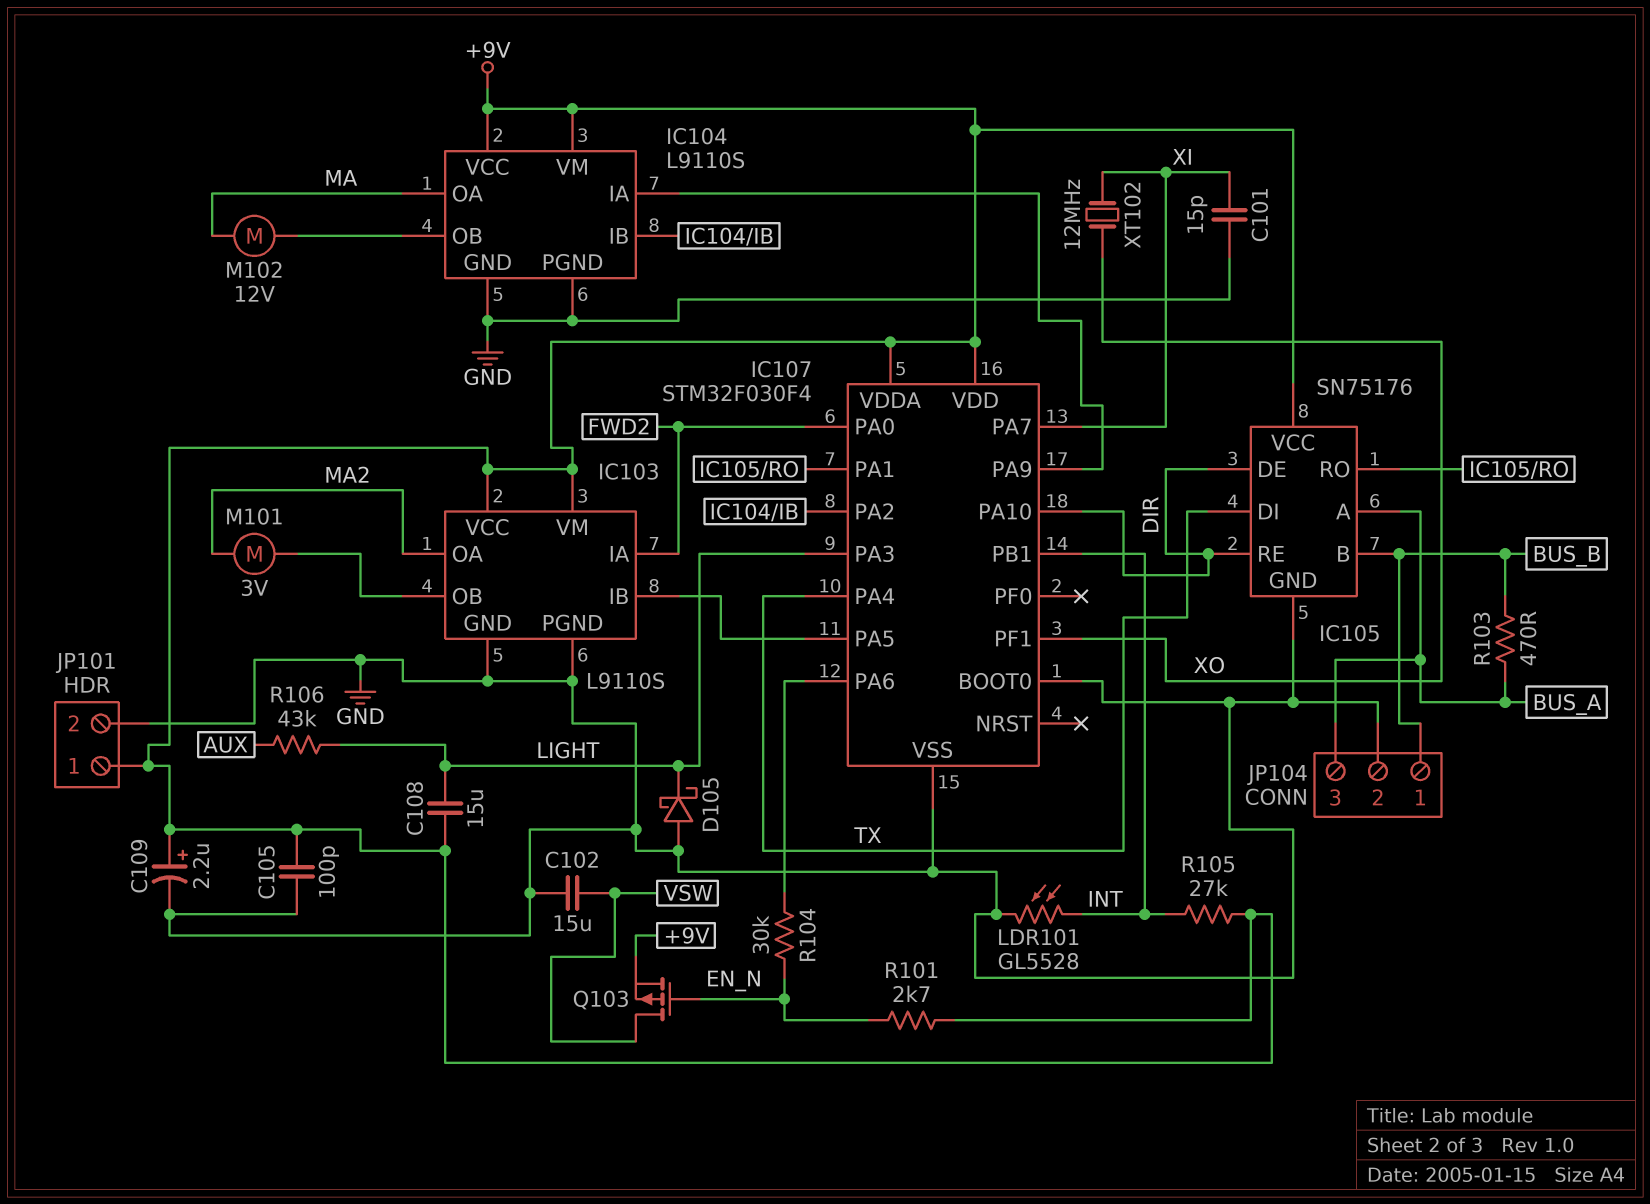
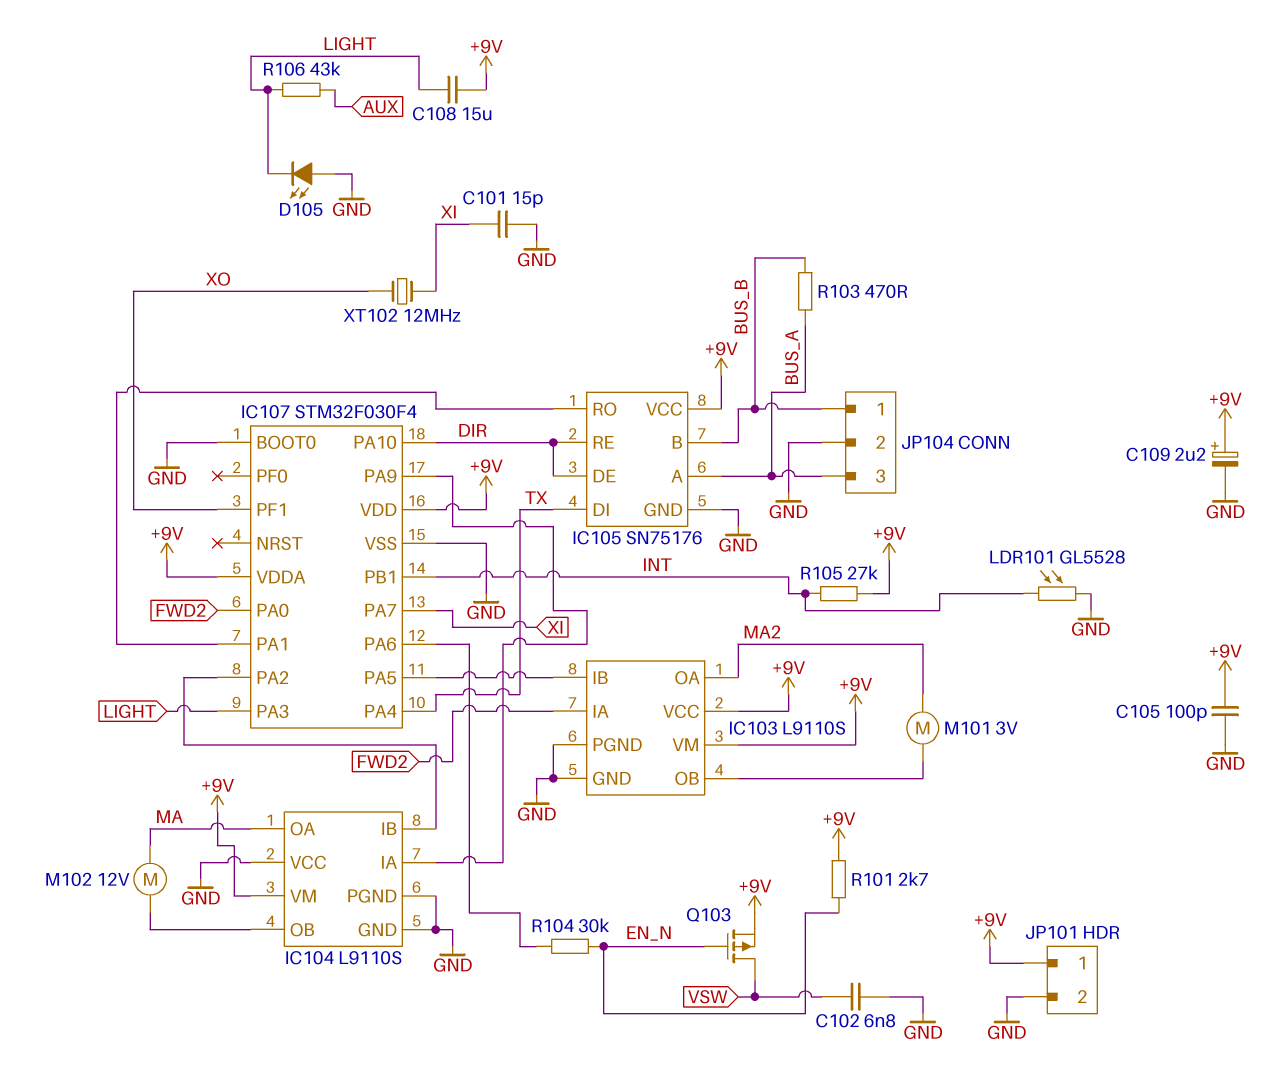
C102: 15uF (GND, VSW) -> 6.8nF (GND, VSW)
D105: schottky (A GND, K LIGHT) -> LED (A GND, K LIGHT)
IC104 pin VCC: +9V -> GND

